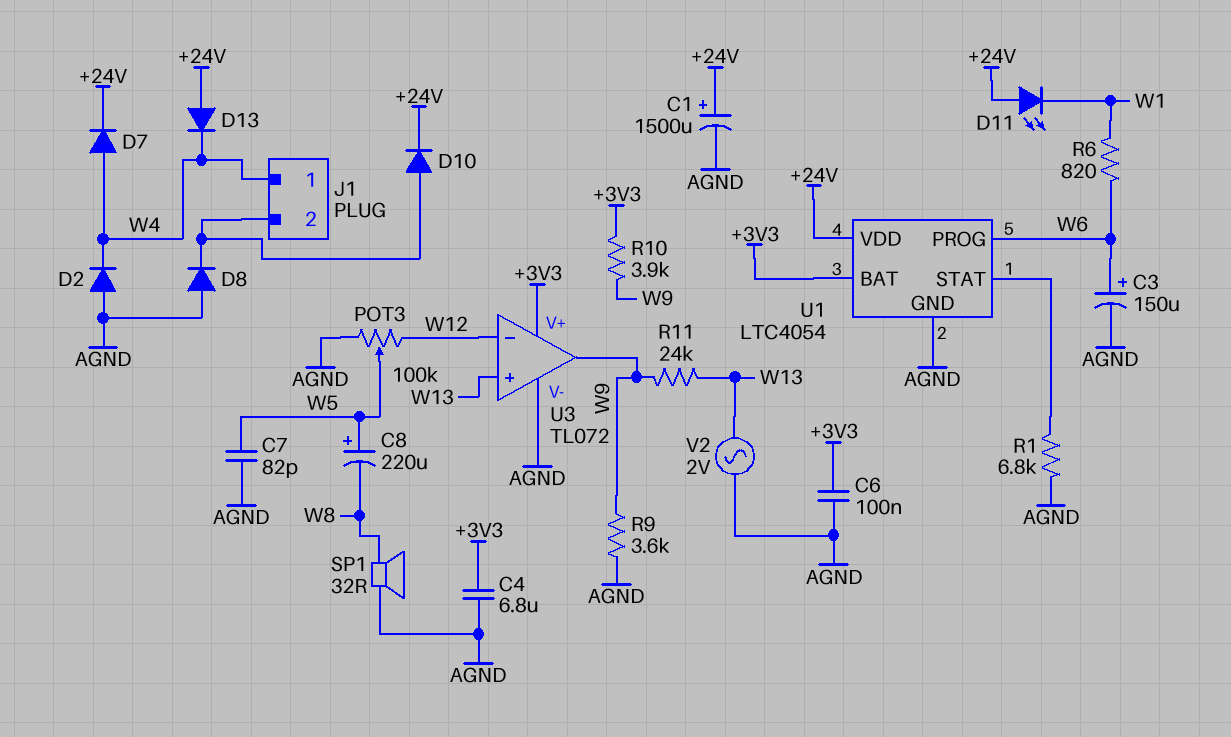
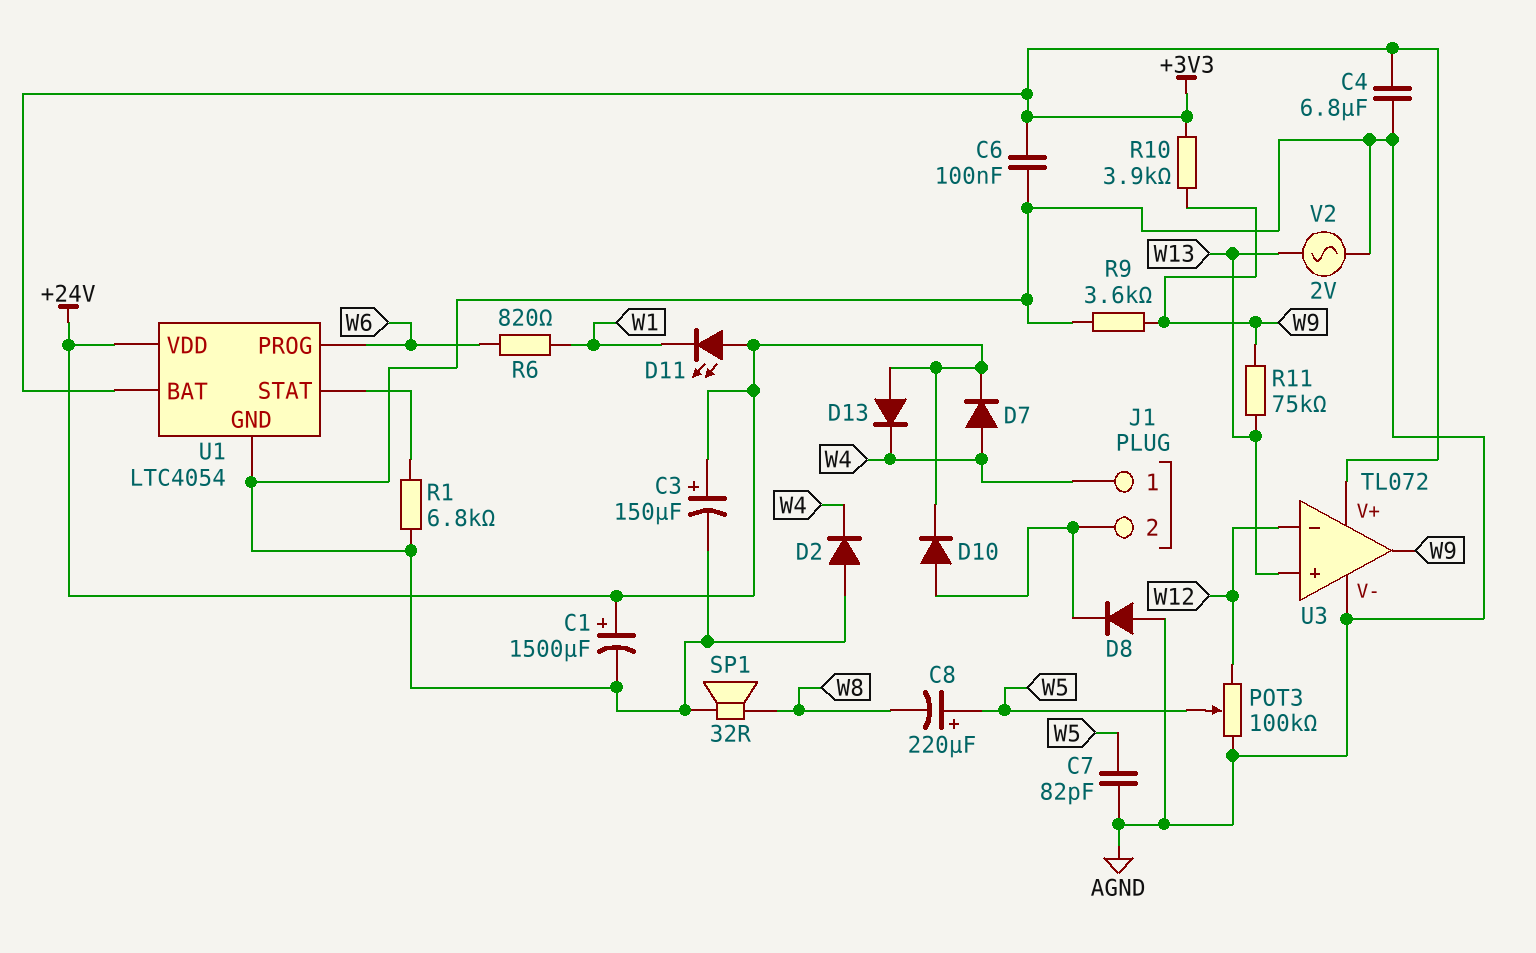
C3: 150uF (plus W6, minus AGND) -> 150uF (plus +24V, minus AGND)
R11: 24k (W9, W13) -> 75k (W9, W13)

